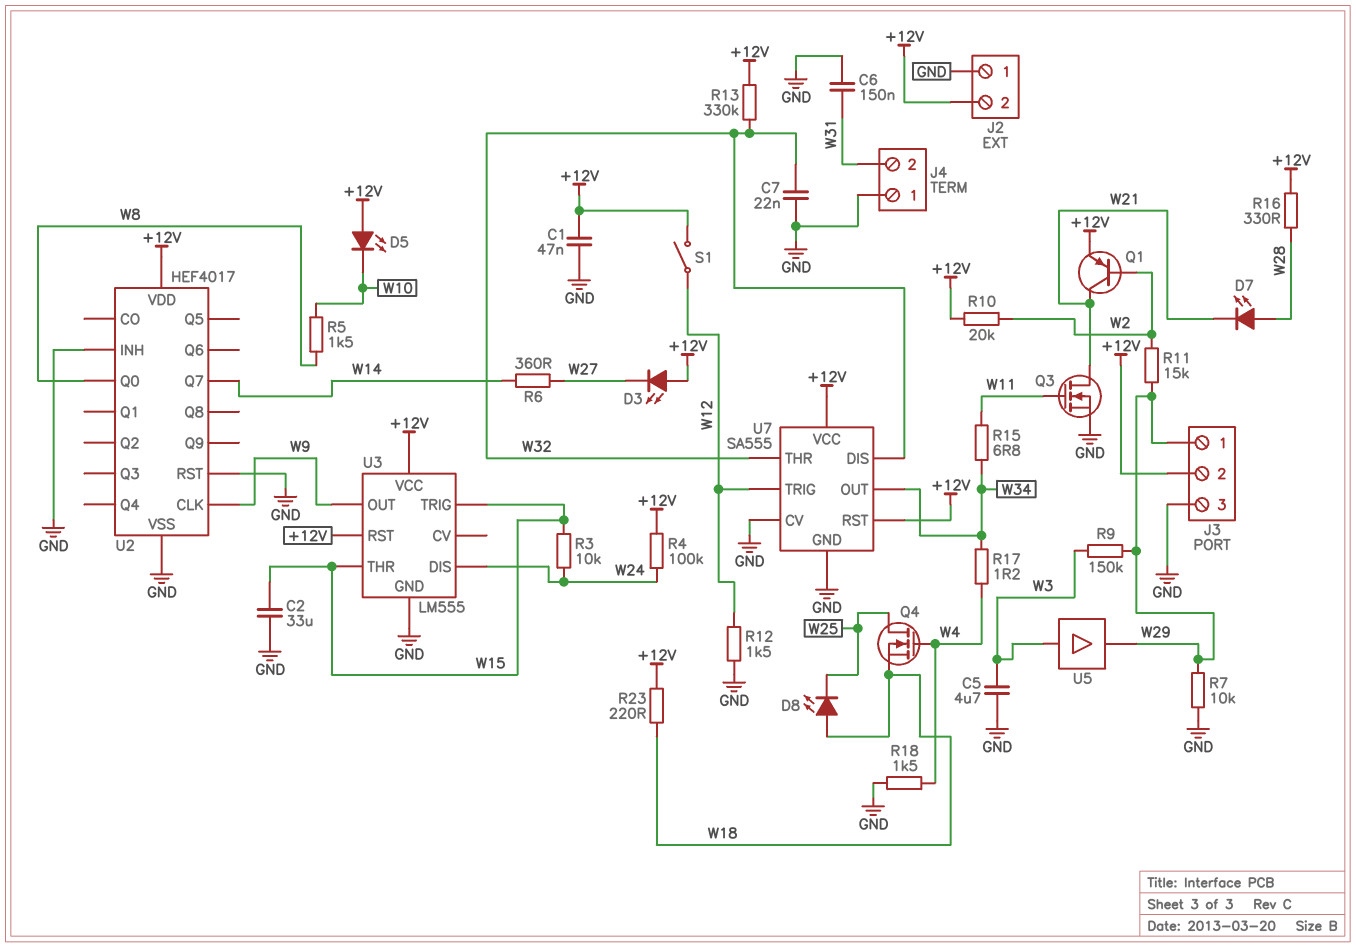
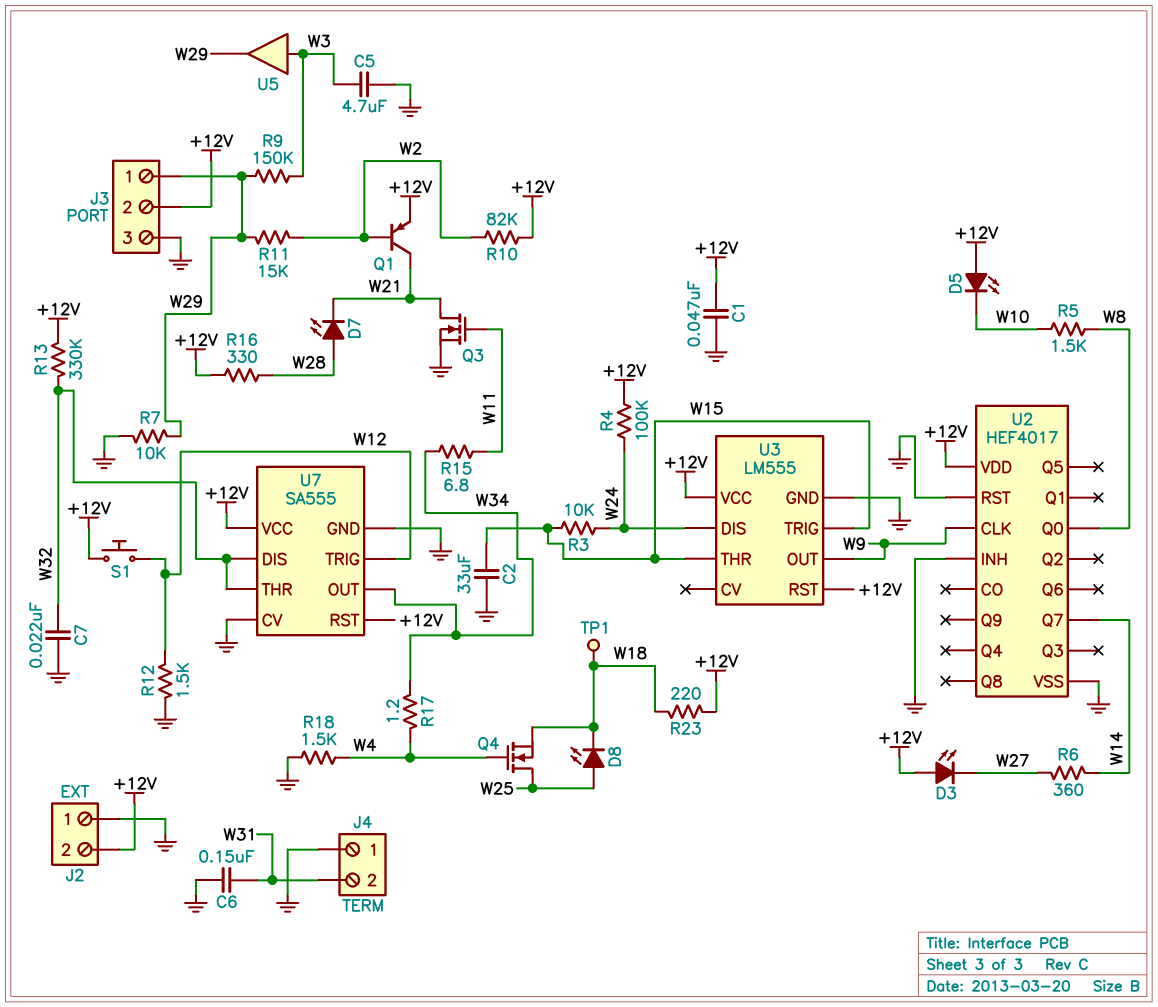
D8: LED (A W18, K W25) -> LED (A W25, K W18)
R10: 20k (+12V, W2) -> 82k (+12V, W2)
S1: switch (+12V, W12) -> button (+12V, W12)
TP1: none -> test point (W18)

